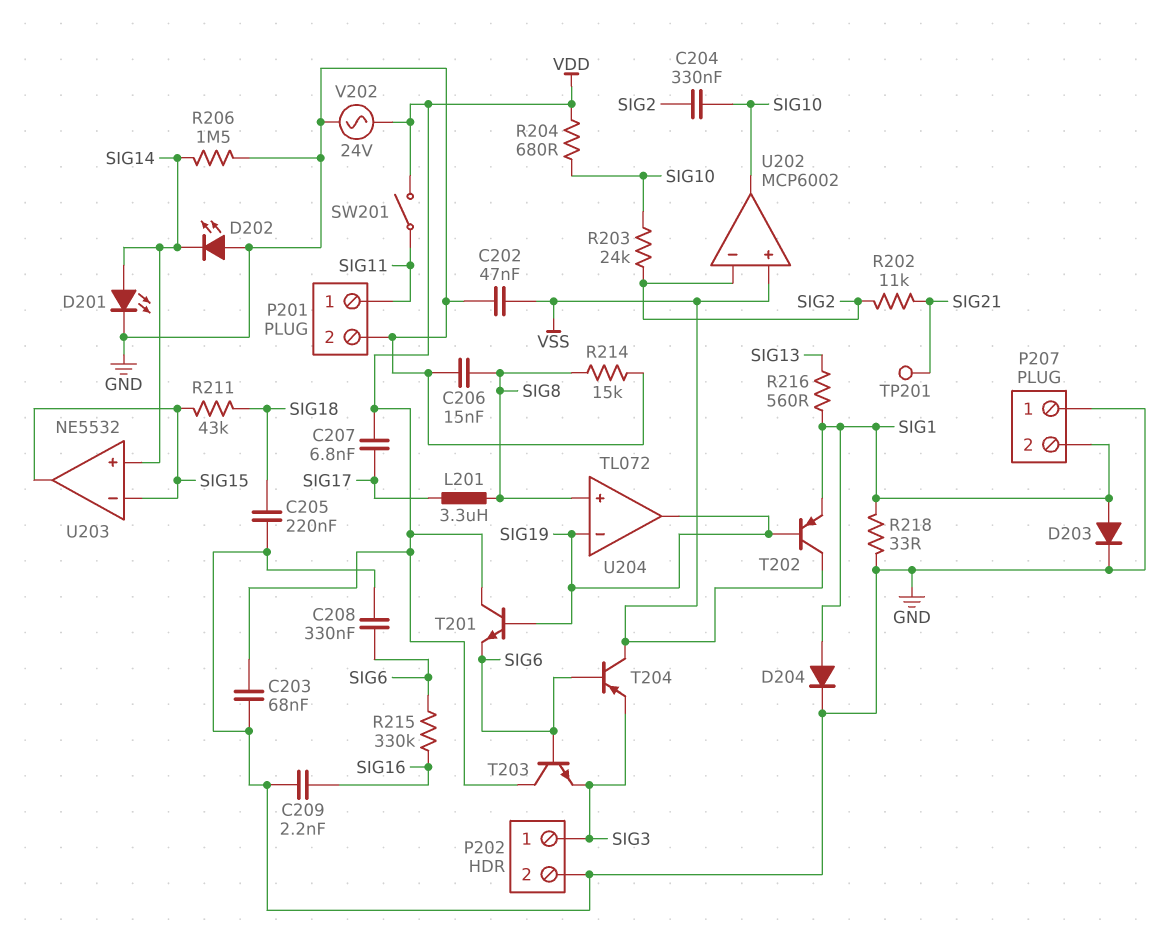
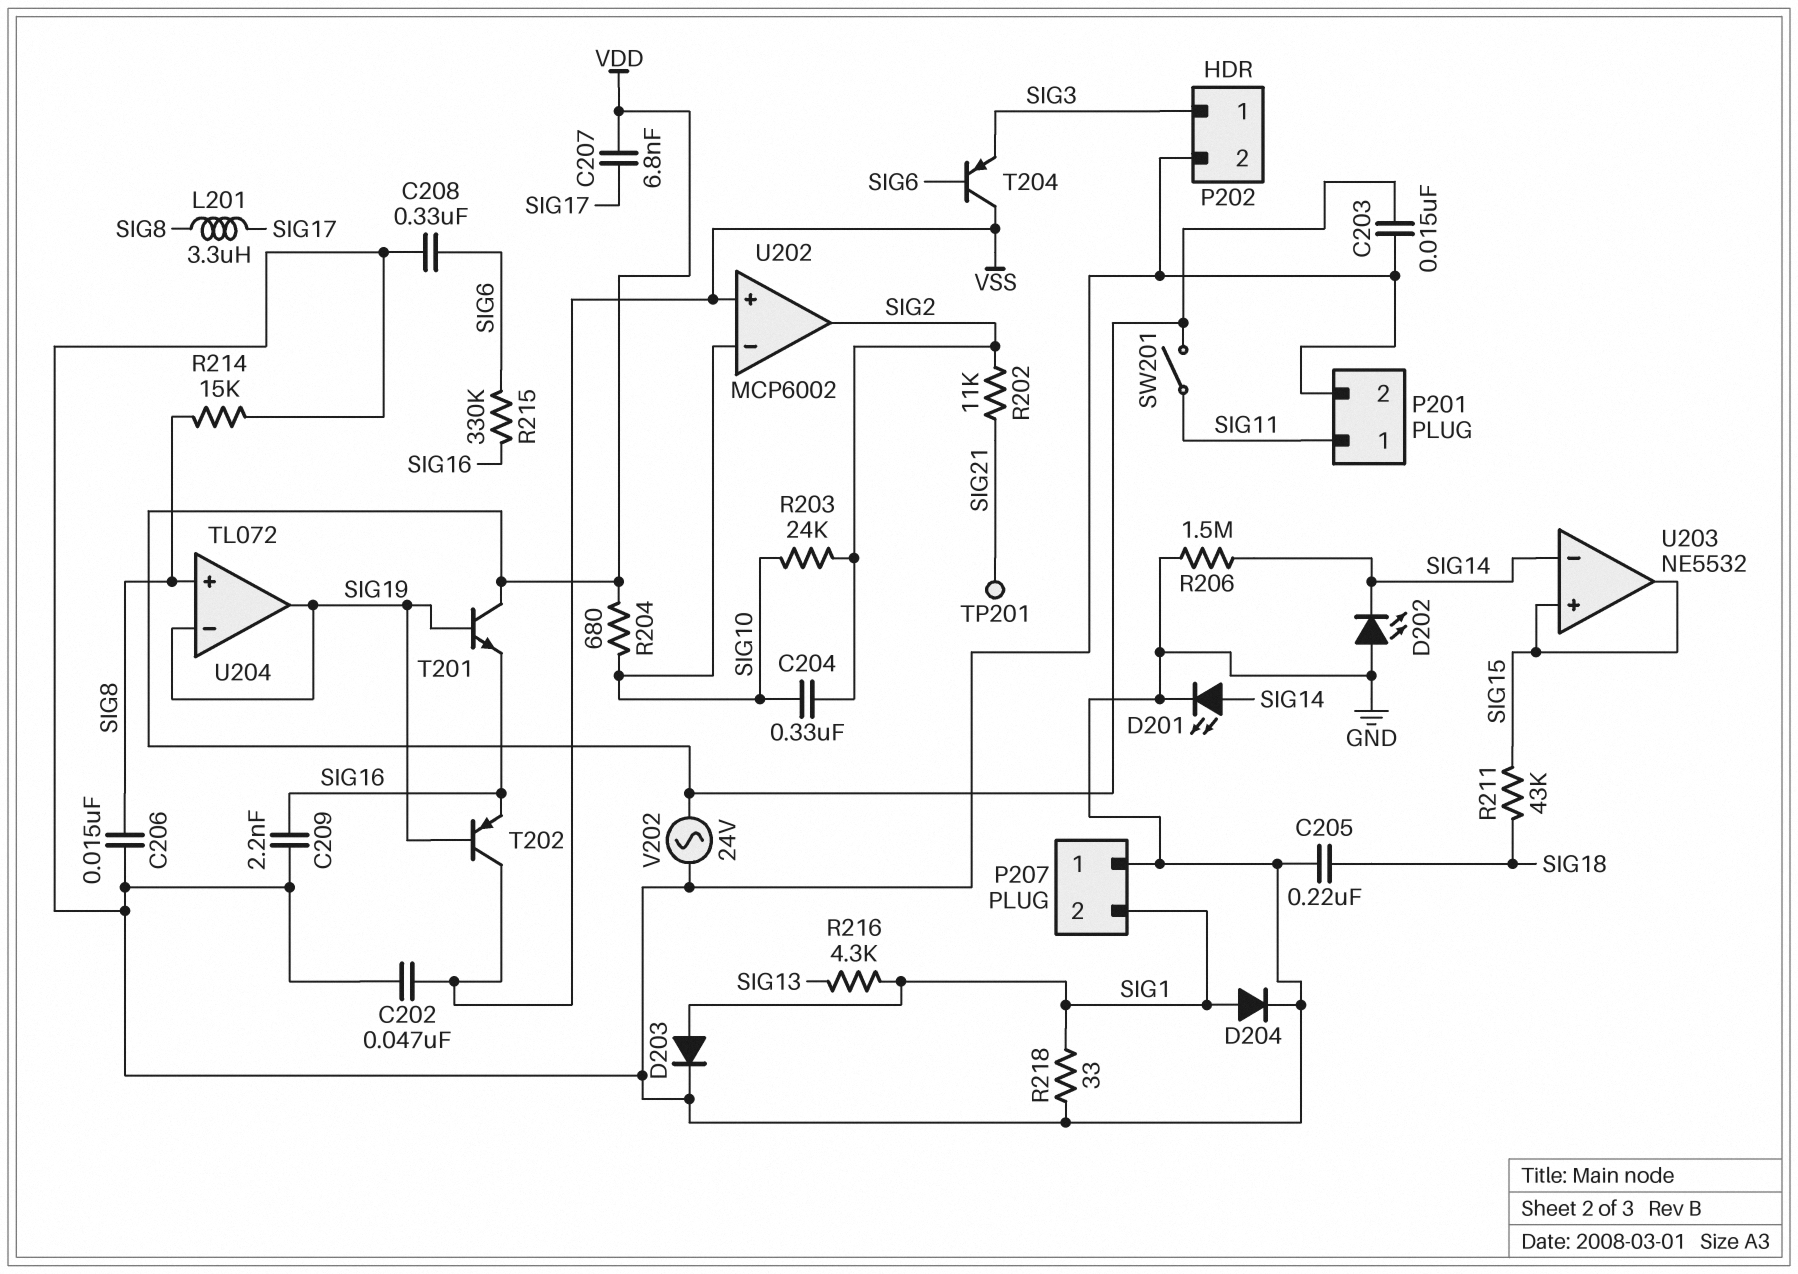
C203: 68nF (GND, VDD) -> 15nF (GND, VDD)
R216: 560 (SIG1, SIG13) -> 4.3k (SIG1, SIG13)
T201: NPN (B SIG19, C VDD, E SIG6) -> NPN (B SIG19, C VDD, E SIG16)
T202: PNP (B SIG19, C VSS, E SIG1) -> PNP (B SIG19, C VSS, E SIG16)
T203: NPN (B SIG6, C VDD, E SIG3) -> none
U202 pin in-: SIG2 -> SIG10
U202 pin out: SIG10 -> SIG2
U203 pin in+: SIG14 -> SIG15
U203 pin in-: SIG15 -> SIG14

